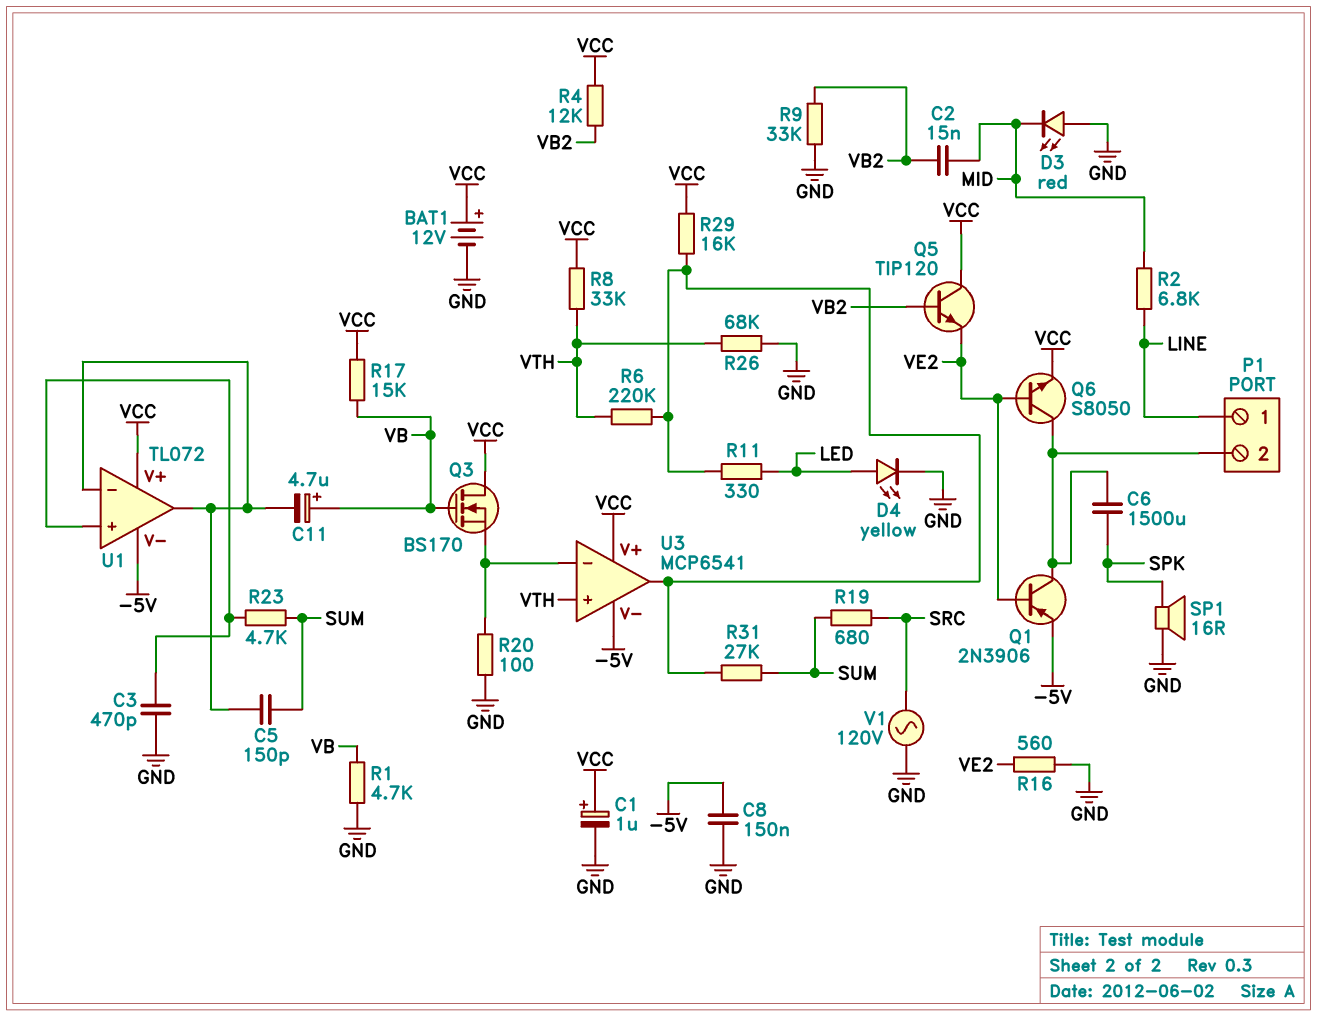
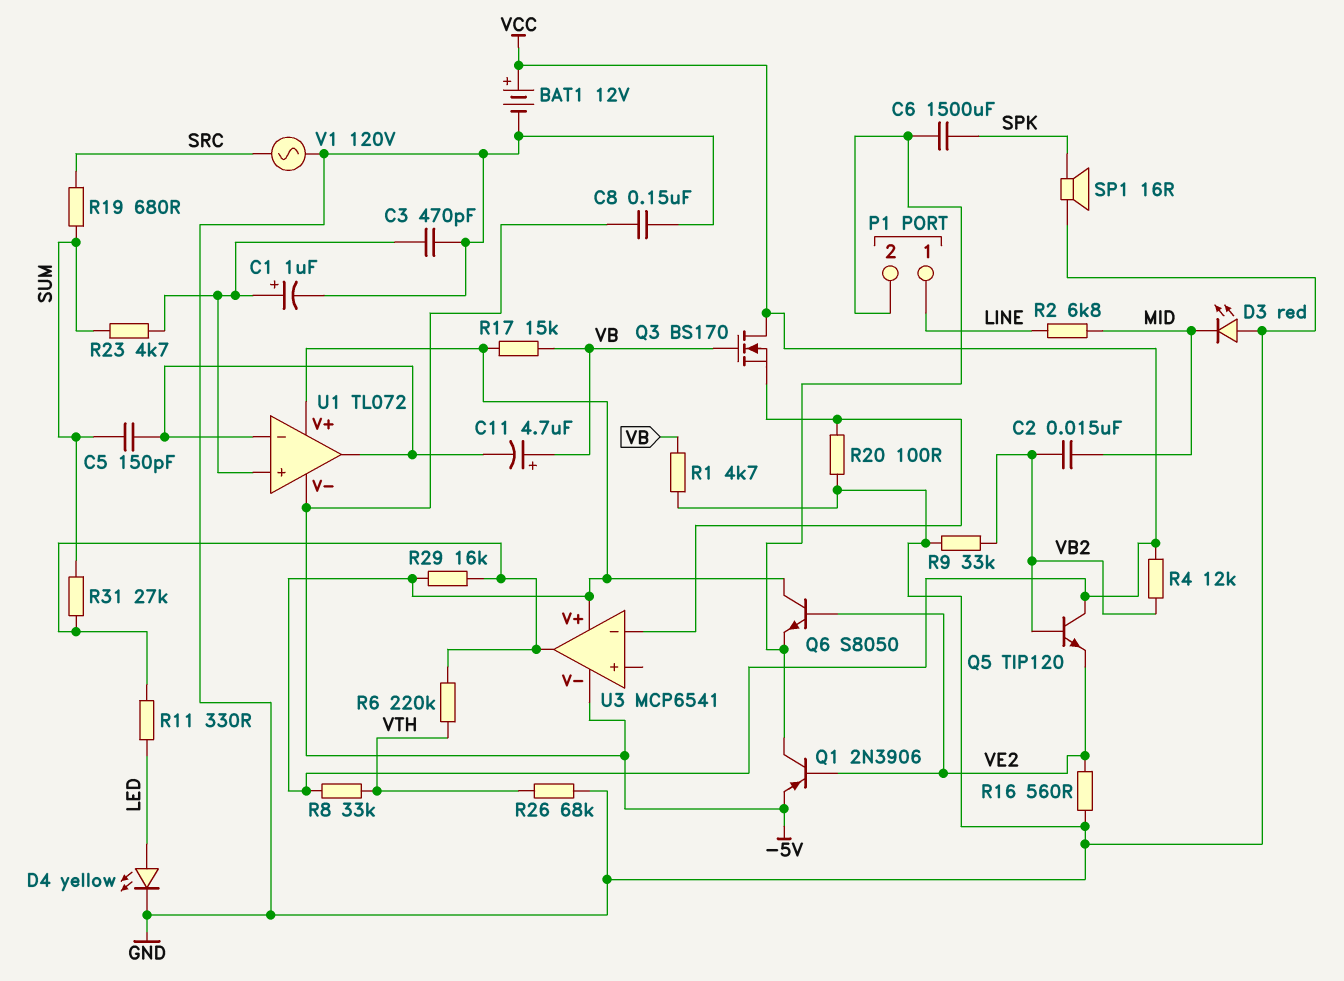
C1: 1uF (plus VCC, minus GND) -> 1uF (plus U1/in+, minus GND)
Q6: NPN S8050 (B VE2, C P1/2, E VCC) -> NPN S8050 (B VE2, C VCC, E P1/2)
U3 pin in+: VTH -> none

